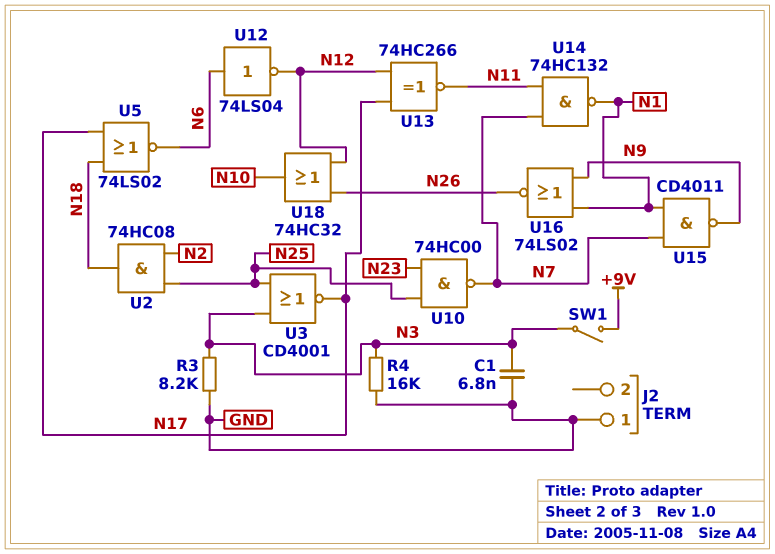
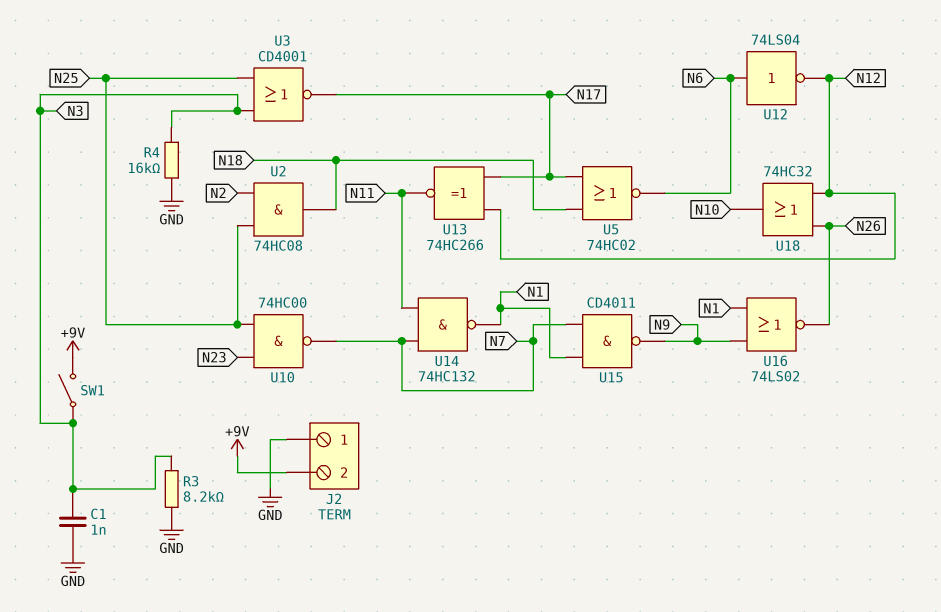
C1: 6.8nF (GND, N3) -> 1nF (GND, N3)
J2 pin 2: none -> +9V
U5: NOR 74LS02 (in N17, in N18, out N6) -> NOR 74HC02 (in N17, in N18, out N6)

